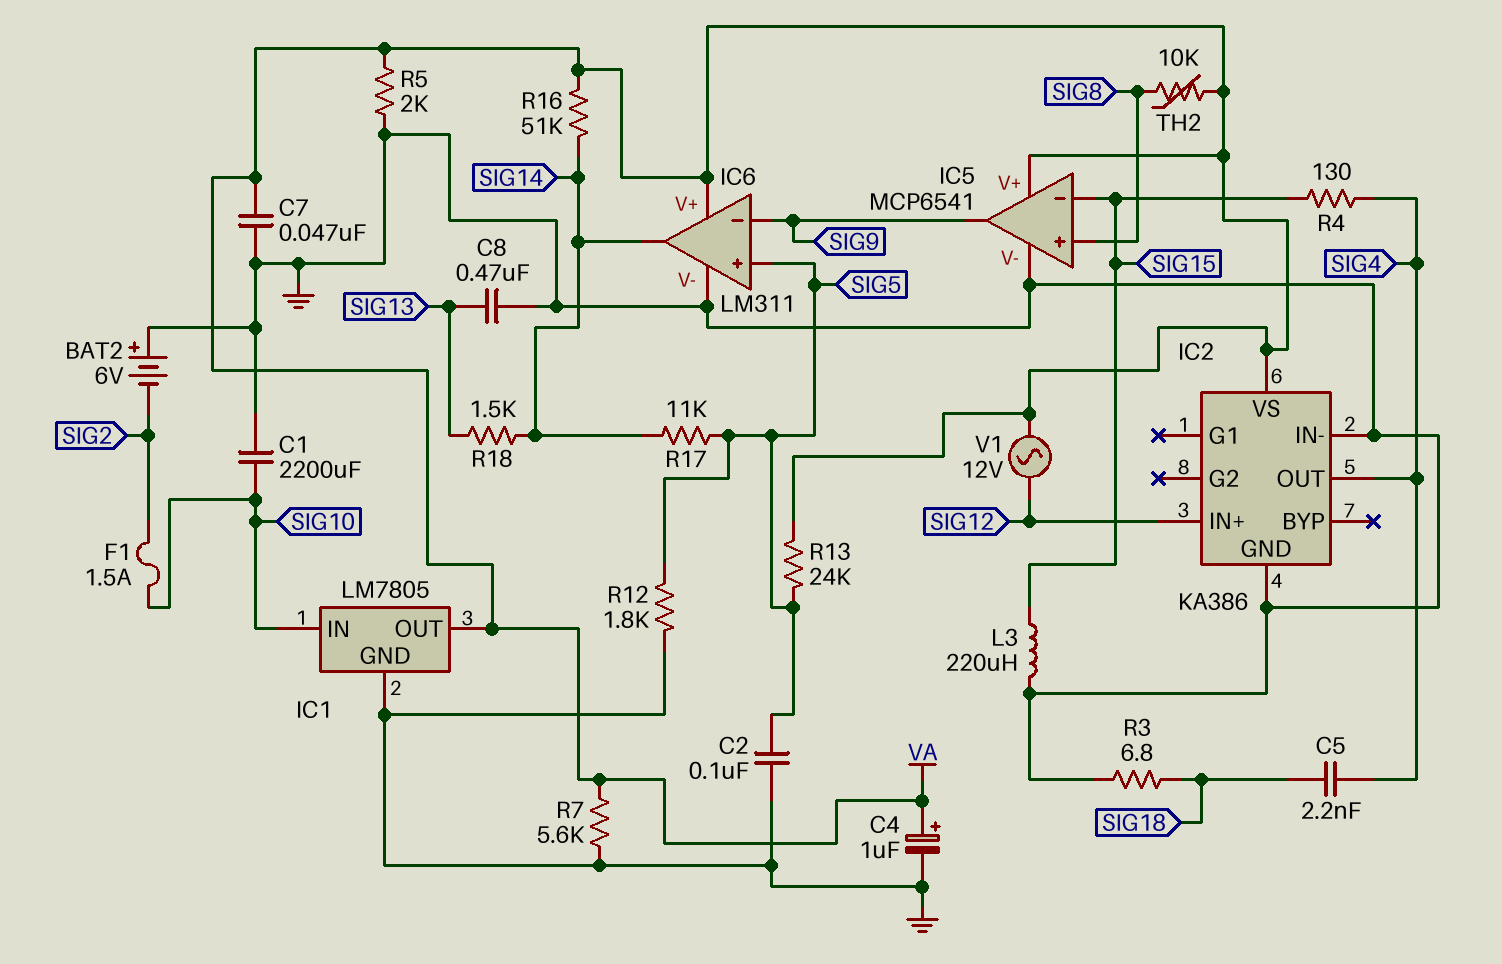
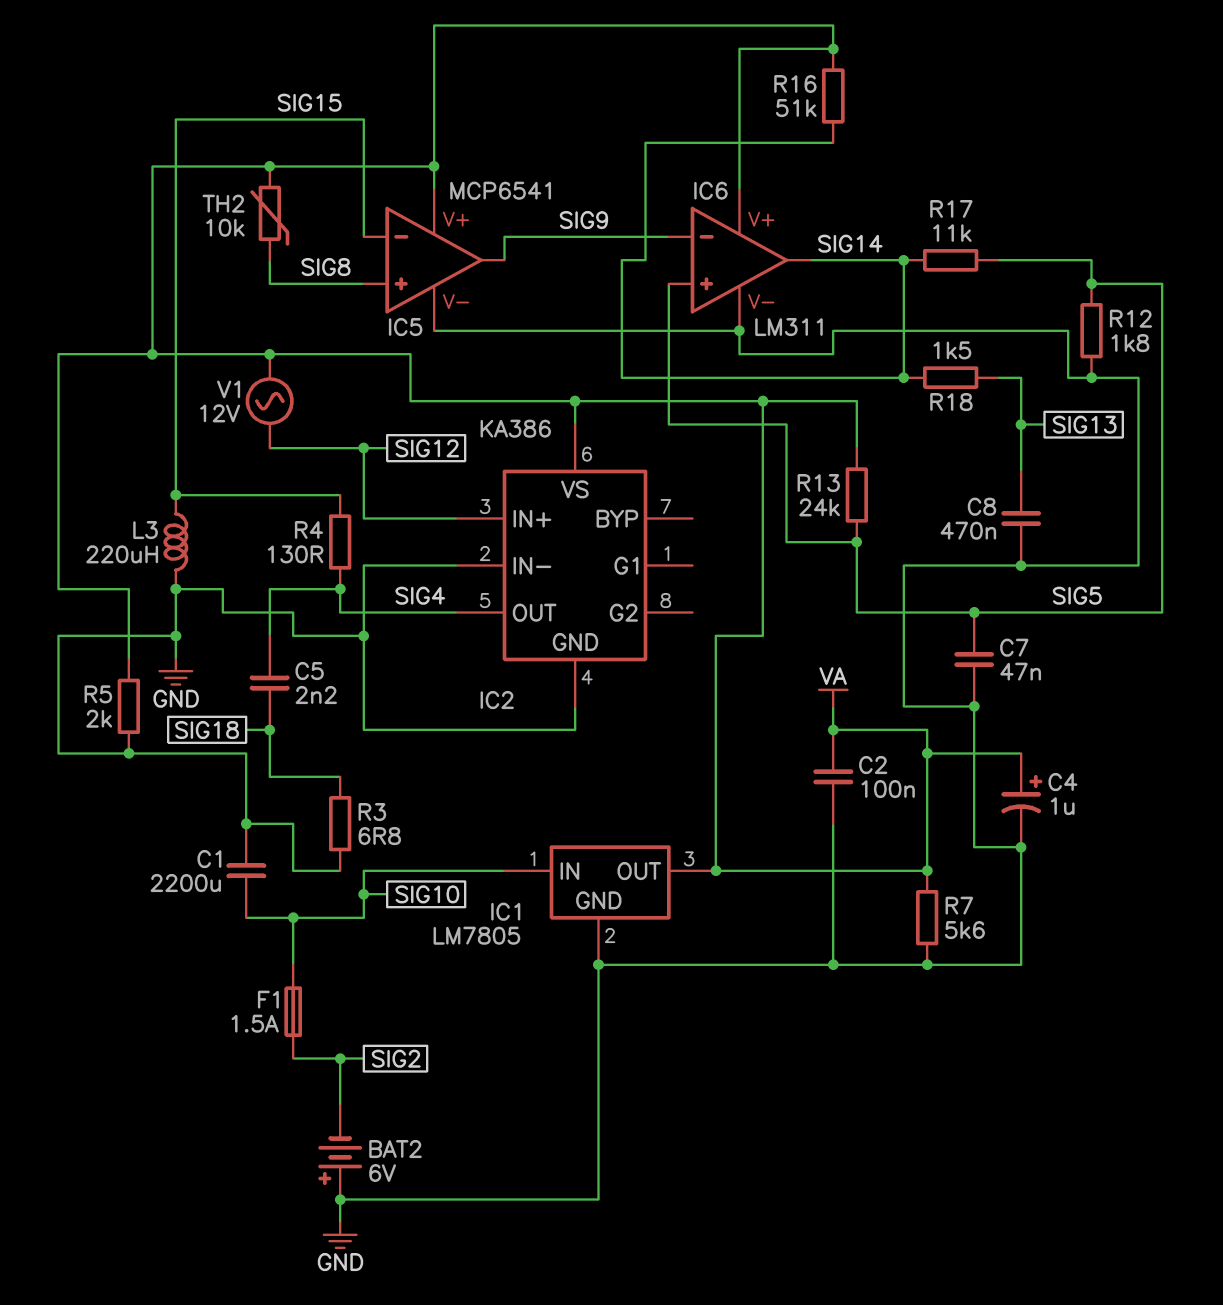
C2: 100nF (GND, SIG5) -> 100nF (GND, VA)
C7: 47nF (GND, VA) -> 47nF (GND, SIG5)

